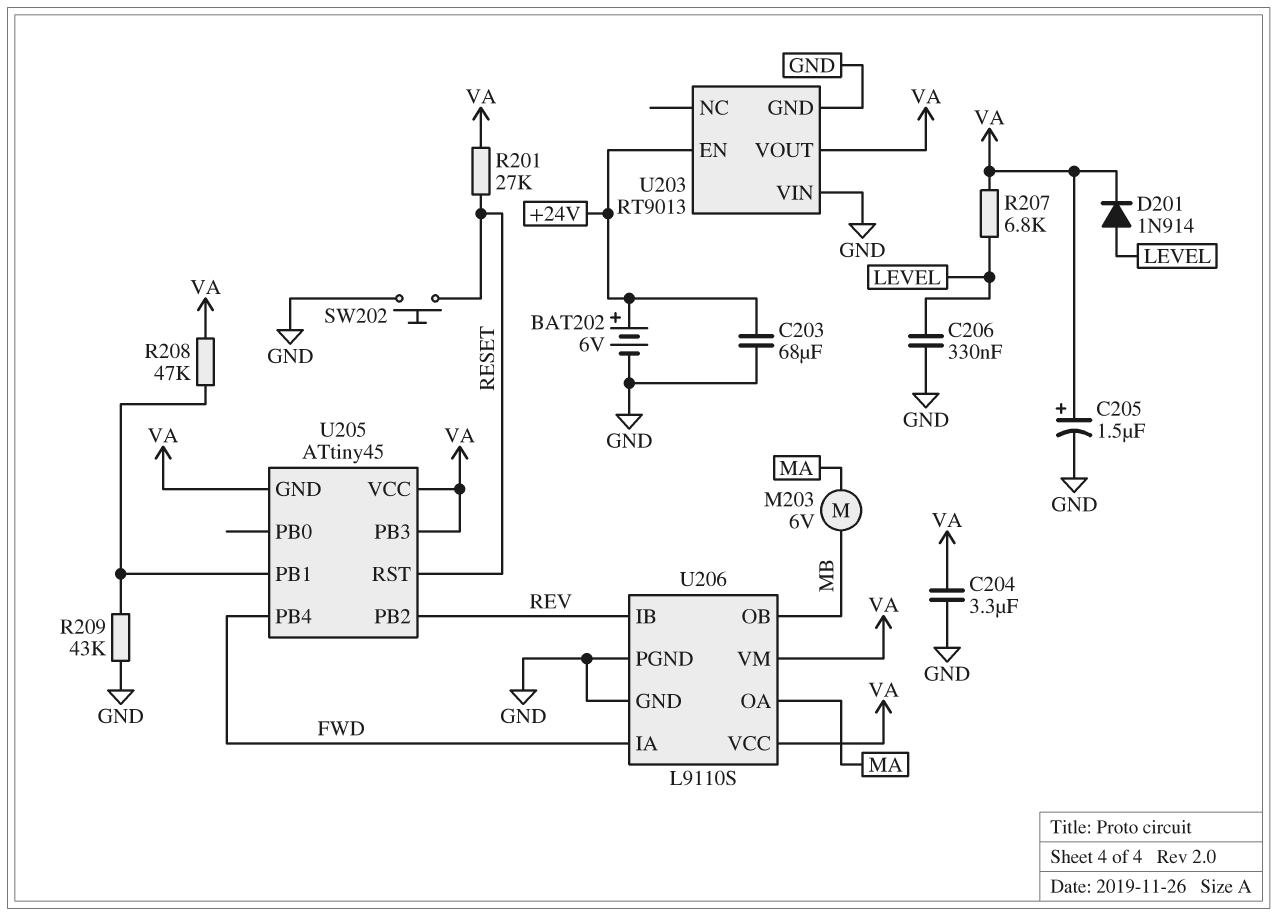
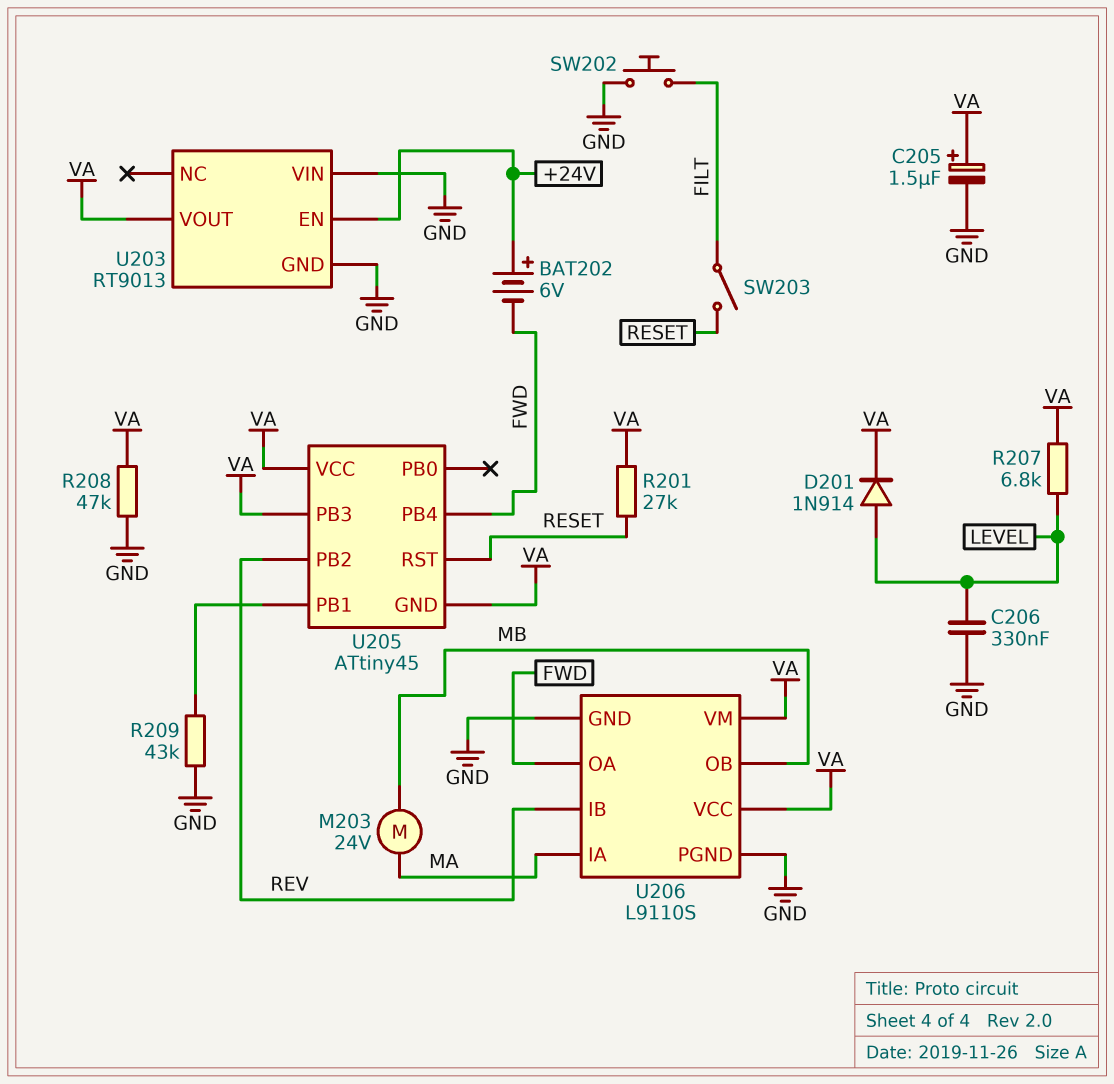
BAT202: 6V (plus +24V, minus GND) -> 6V (plus +24V, minus FWD)
C203: 68uF (+24V, GND) -> none
C204: 3.3uF (GND, VA) -> none
M203: motor 6V (MA, MB) -> motor 24V (MA, MB)
R208: 47k (U205/PB1, VA) -> 47k (GND, VA)
SW202: button (GND, RESET) -> button (FILT, GND)
SW203: none -> switch (FILT, RESET)
U206 pin IA: FWD -> MA
U206 pin OA: MA -> FWD

